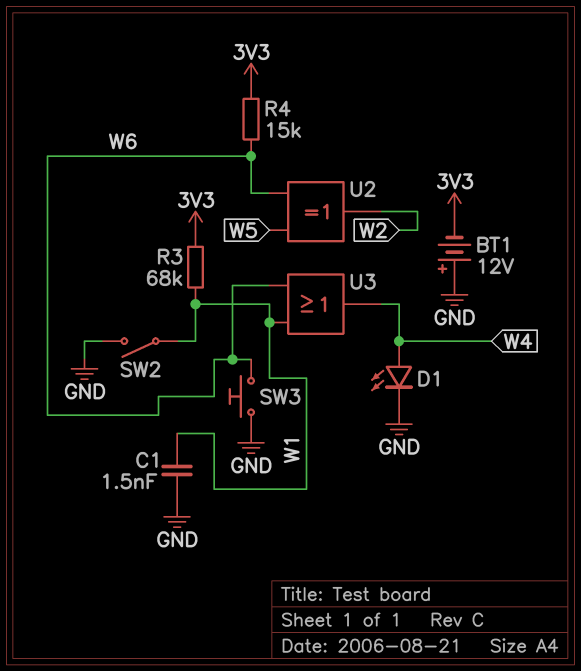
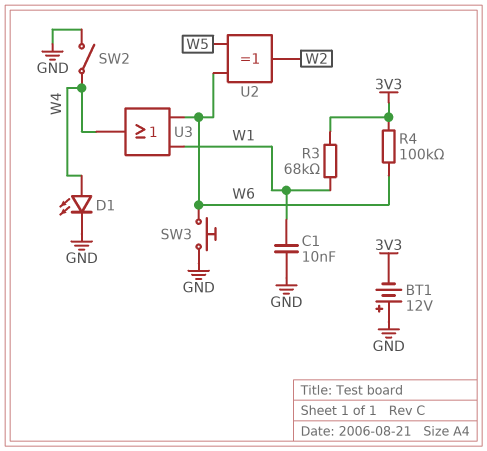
C1: 1.5nF (GND, W1) -> 10nF (GND, W1)
R4: 15k (3V3, W6) -> 100k (3V3, W6)
SW2: switch (GND, W1) -> switch (GND, W4)

